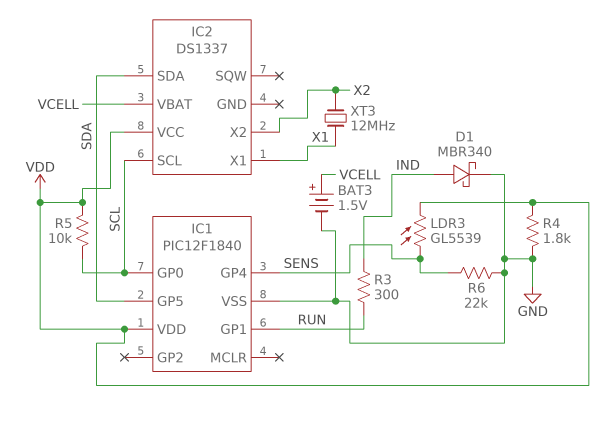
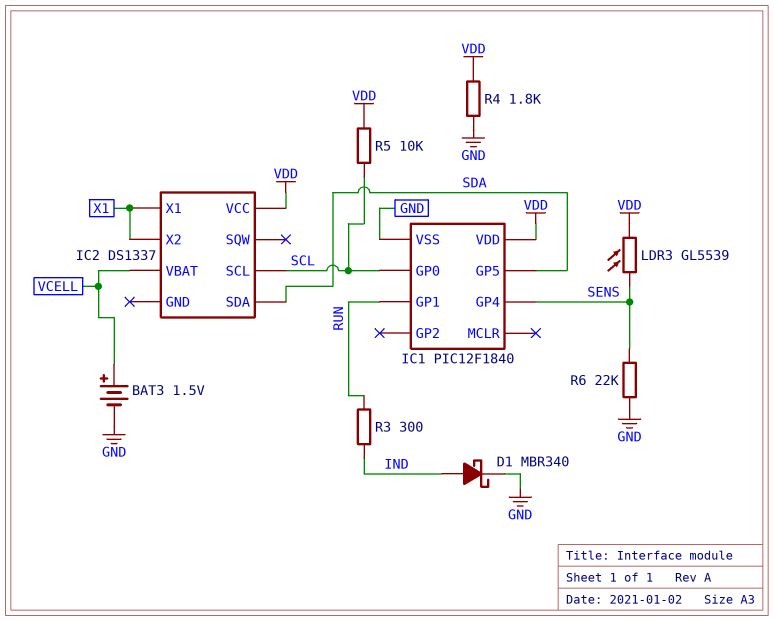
IC2 pin X2: X2 -> X1
XT3: 12MHz (X1, X2) -> none

